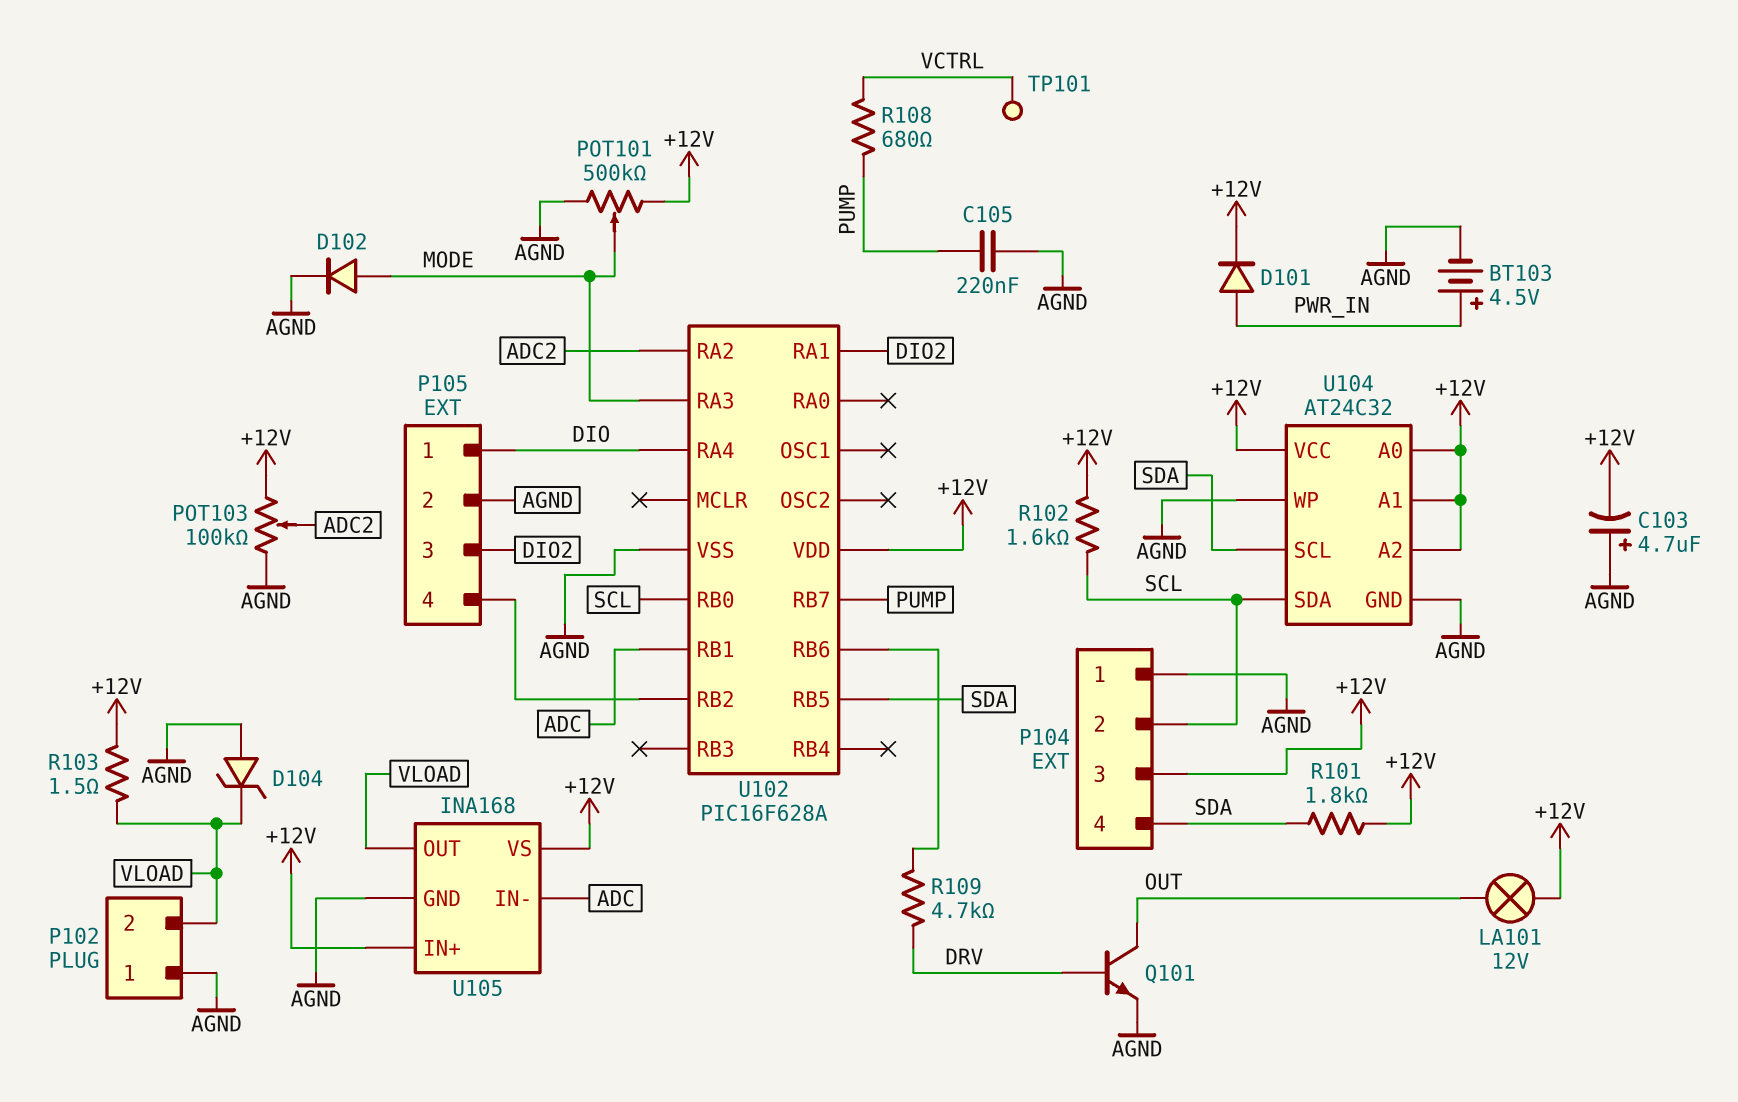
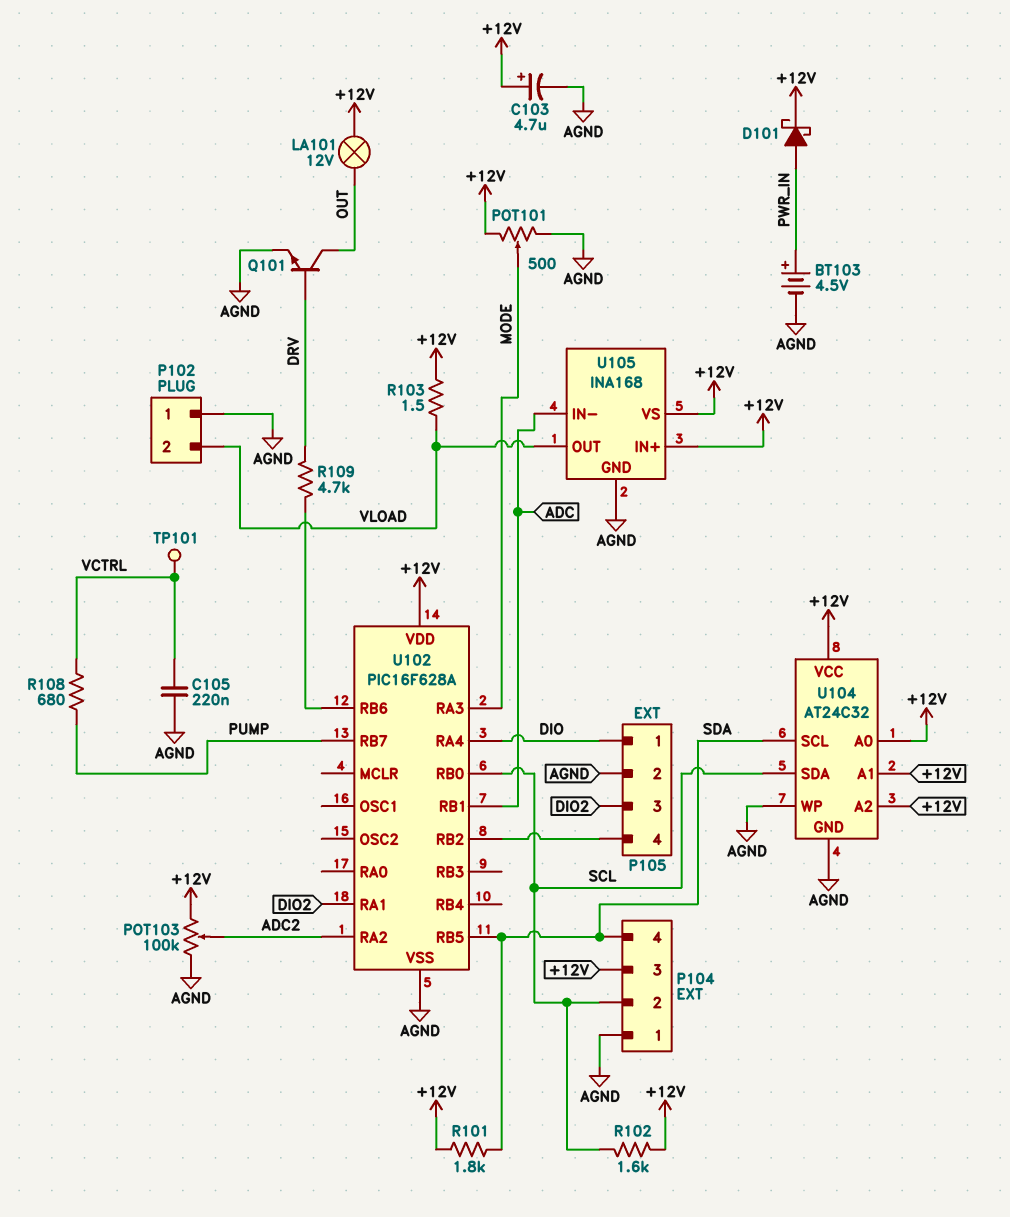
C103: 4.7uF (plus AGND, minus +12V) -> 4.7uF (plus +12V, minus AGND)
C105: 220nF (AGND, PUMP) -> 220nF (AGND, VCTRL)
D101: diode (A PWR_IN, K +12V) -> schottky (A PWR_IN, K +12V)
D102: diode (A MODE, K AGND) -> none
D104: zener (A AGND, K VLOAD) -> none
POT101: 500k (+12V, AGND, wiper MODE) -> 500 (+12V, AGND, wiper MODE)

